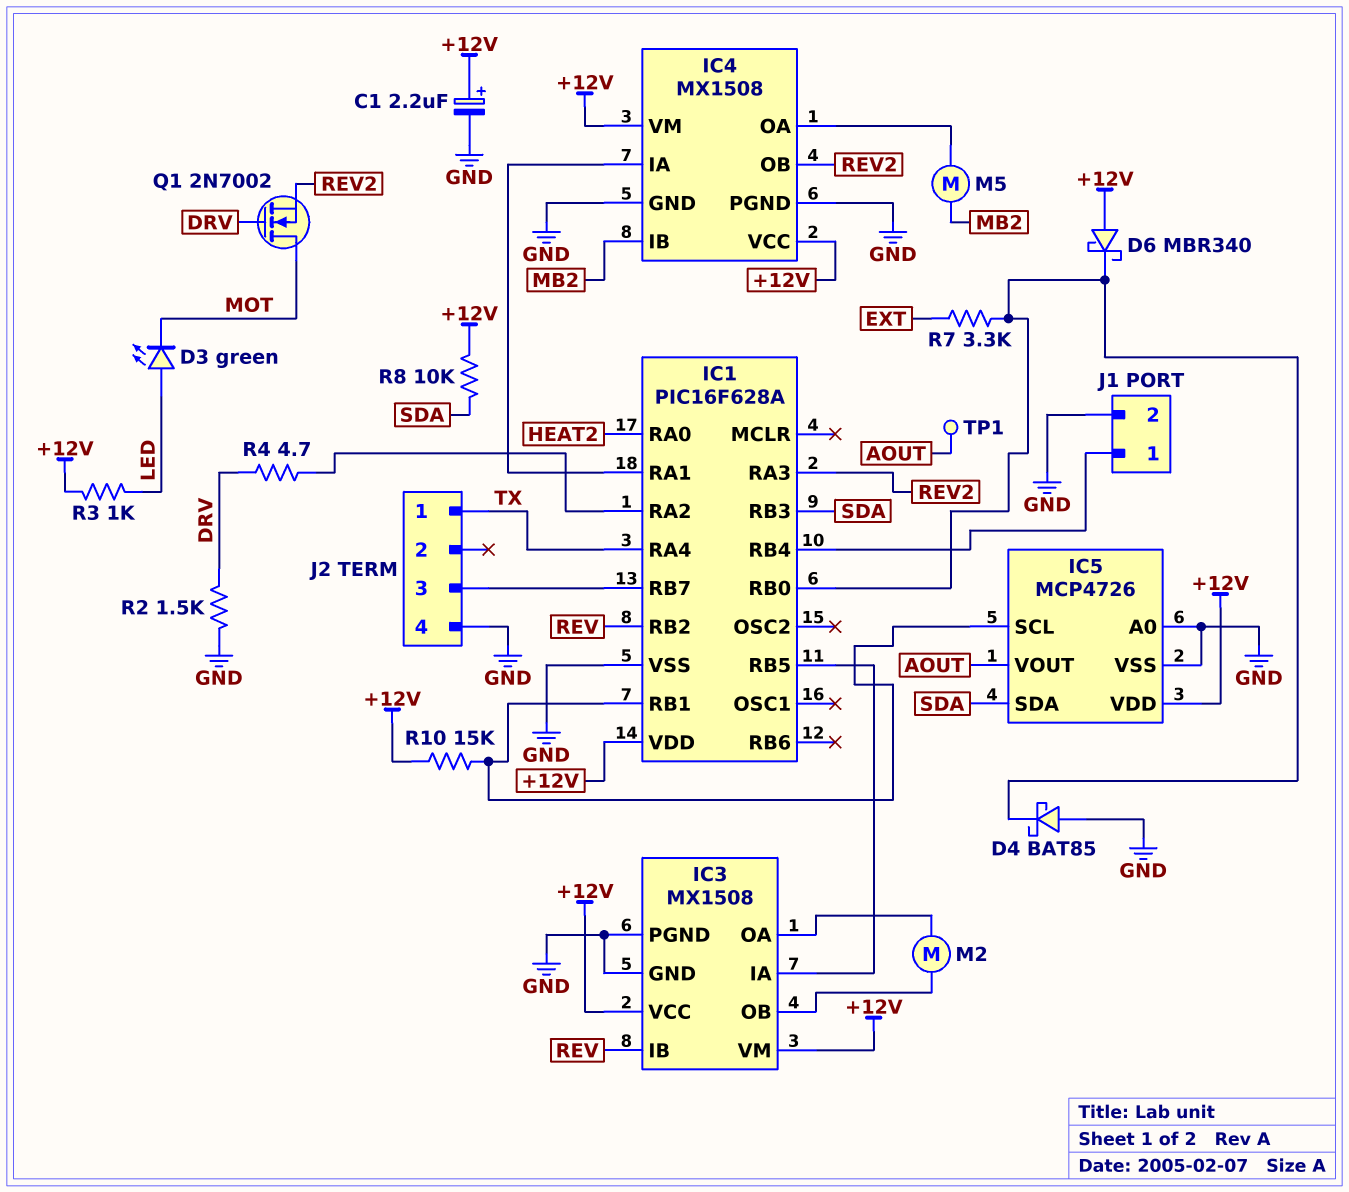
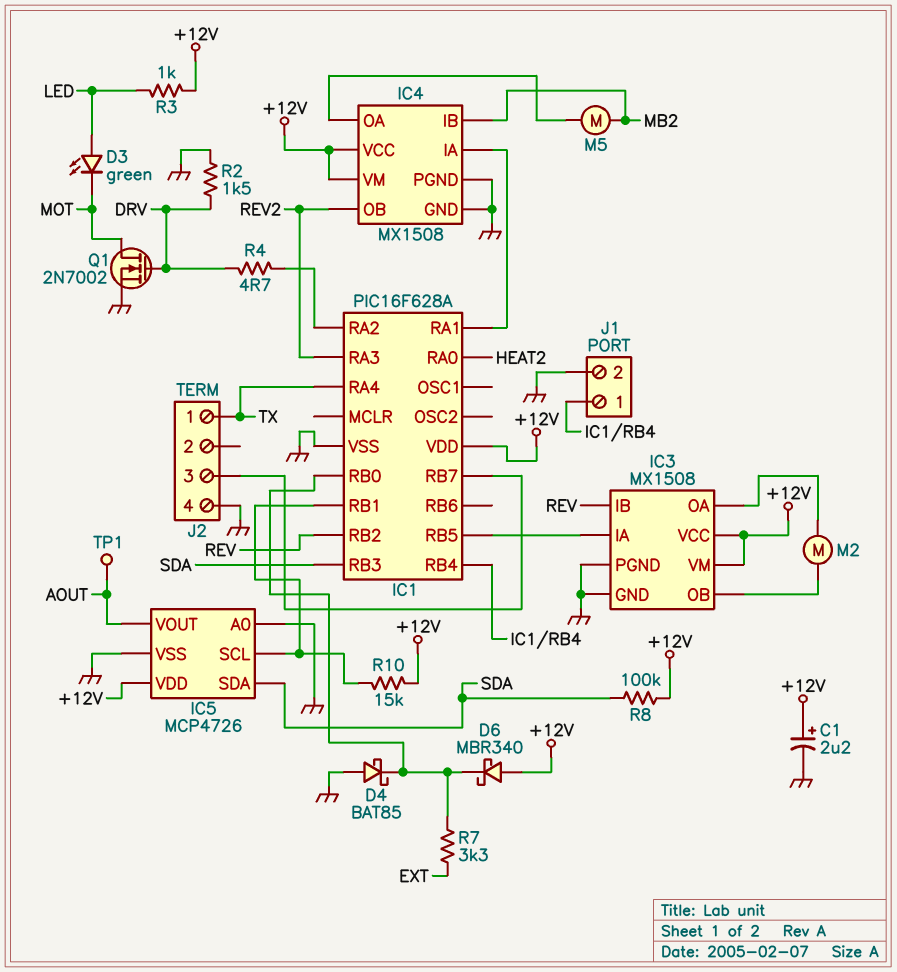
Q1: NMOS 2N7002 (G DRV, D MOT, S REV2) -> NMOS 2N7002 (G DRV, D MOT, S GND)
R8: 10k (+12V, SDA) -> 100k (+12V, SDA)

